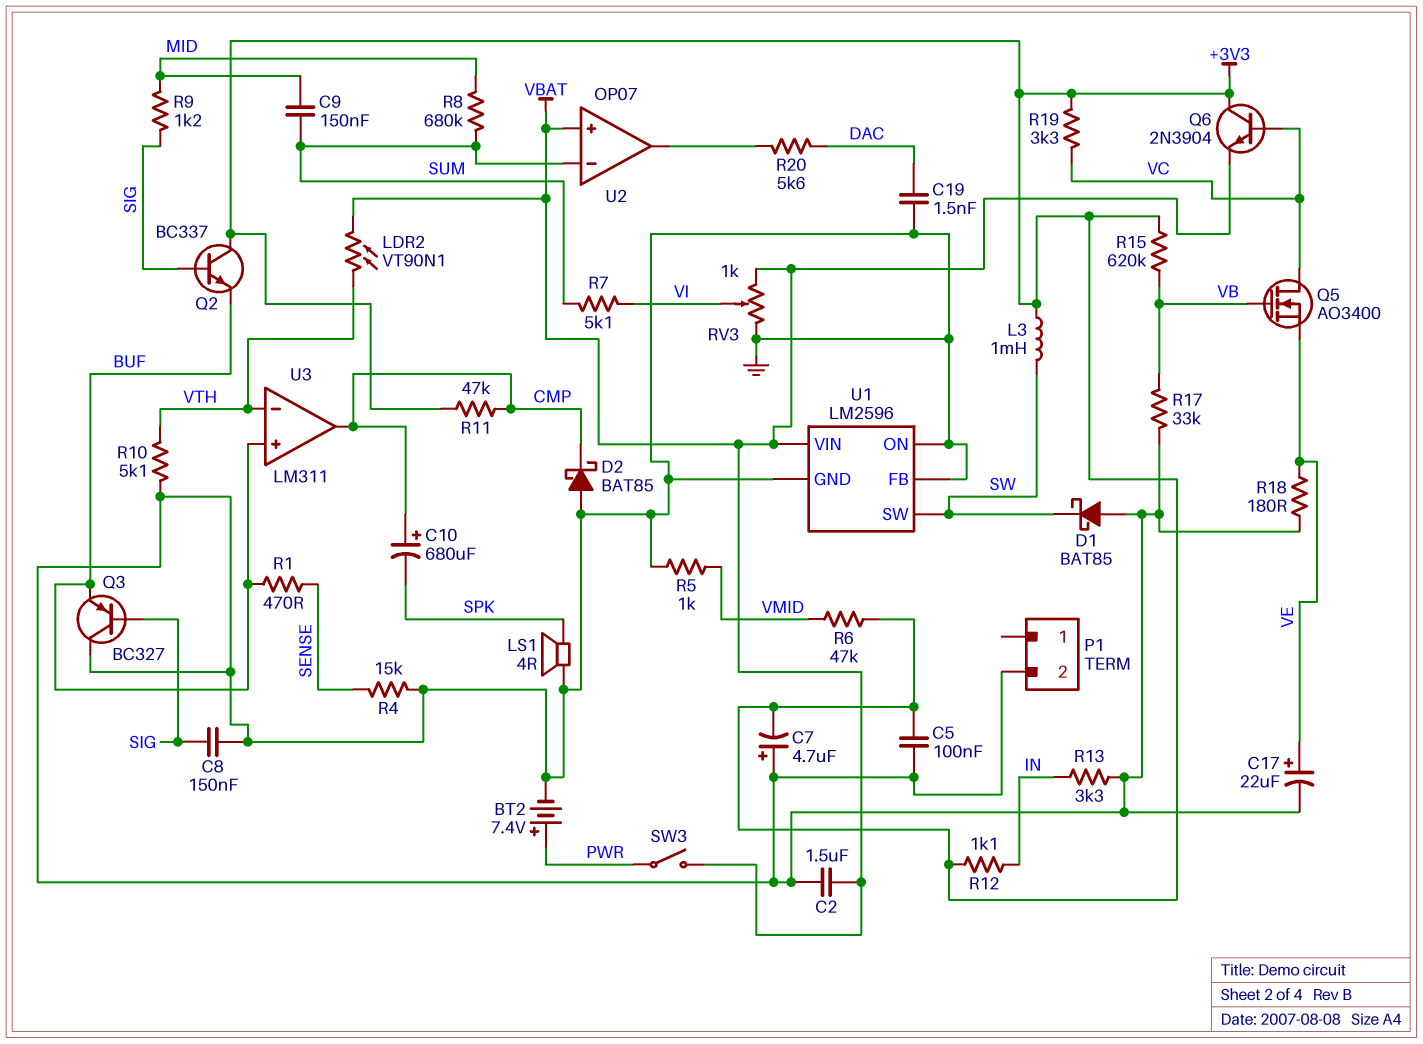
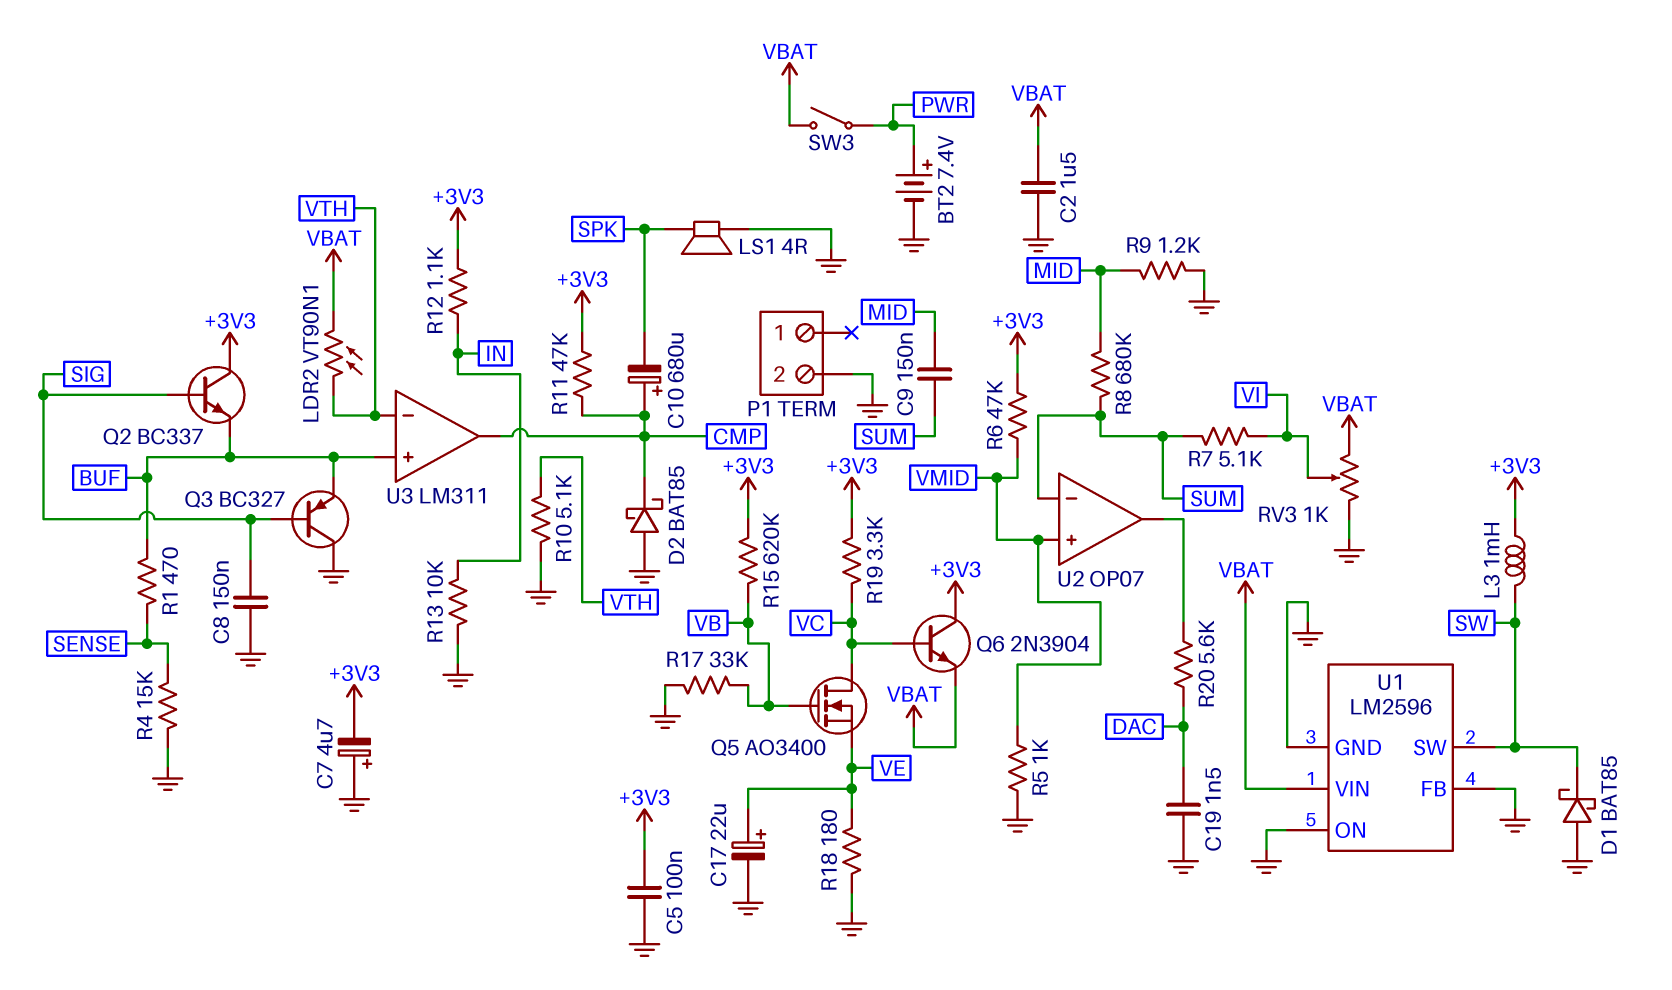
R9: 1.2k (MID, SIG) -> 1.2k (GND, MID)
R13: 3.3k (GND, IN) -> 10k (GND, IN)
U2 pin in+: VBAT -> VMID

